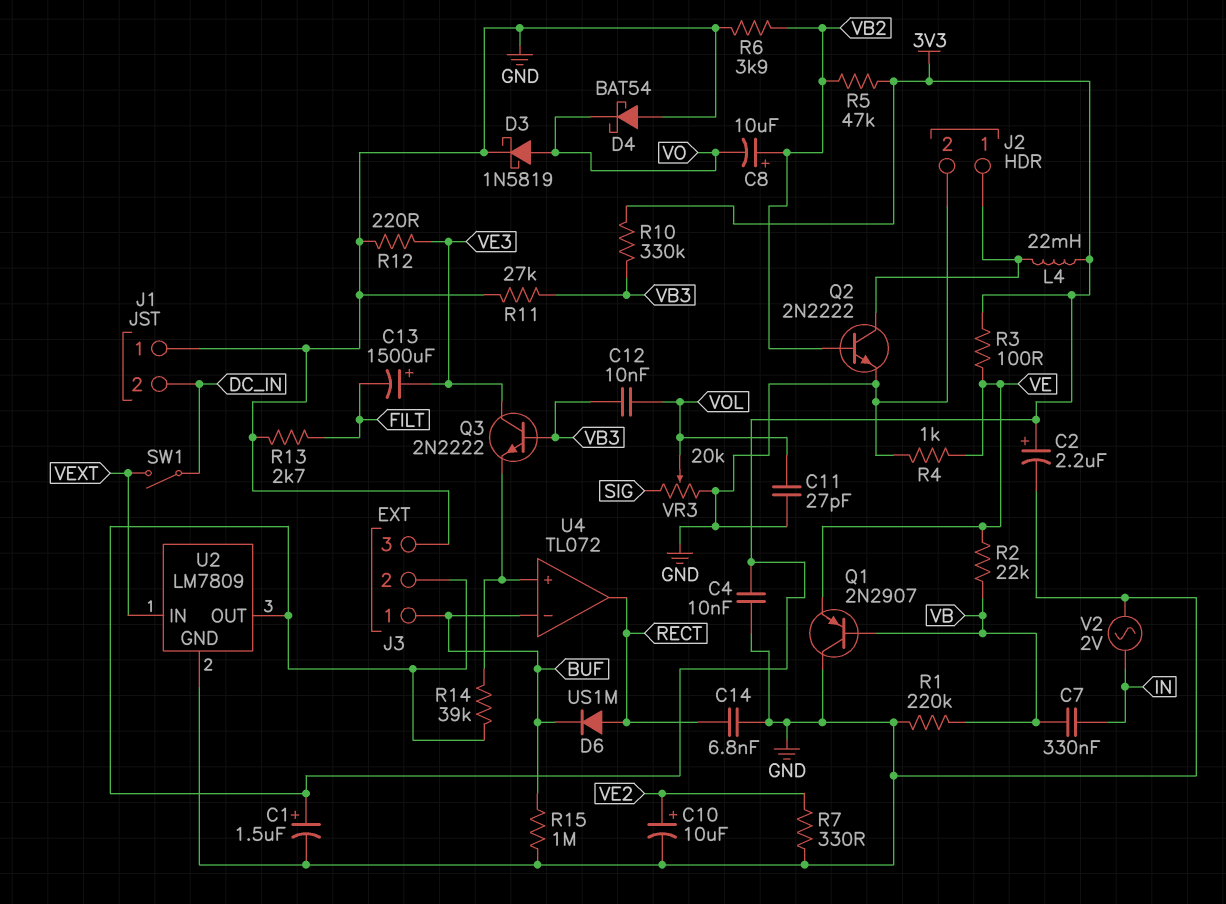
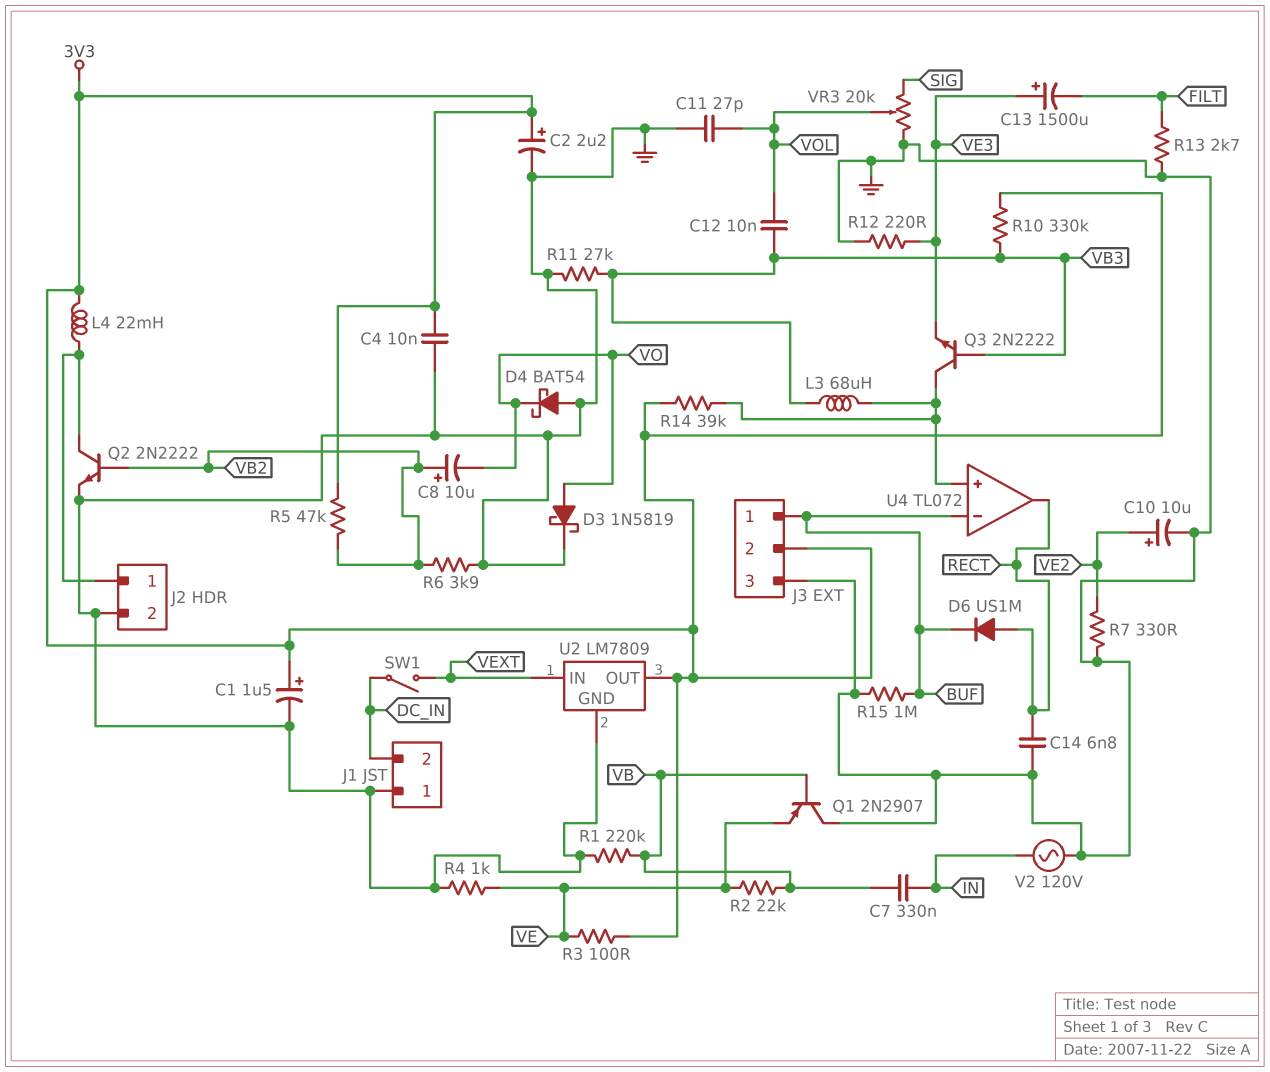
L3: none -> 68uH (U4/in+, VB3)
Q3: NPN 2N2222 (B VB3, C VE3, E U4/in+) -> NPN 2N2222 (B VB3, C U4/in+, E VE3)
V2: AC 2V (GND, IN) -> AC 120V (GND, IN)

